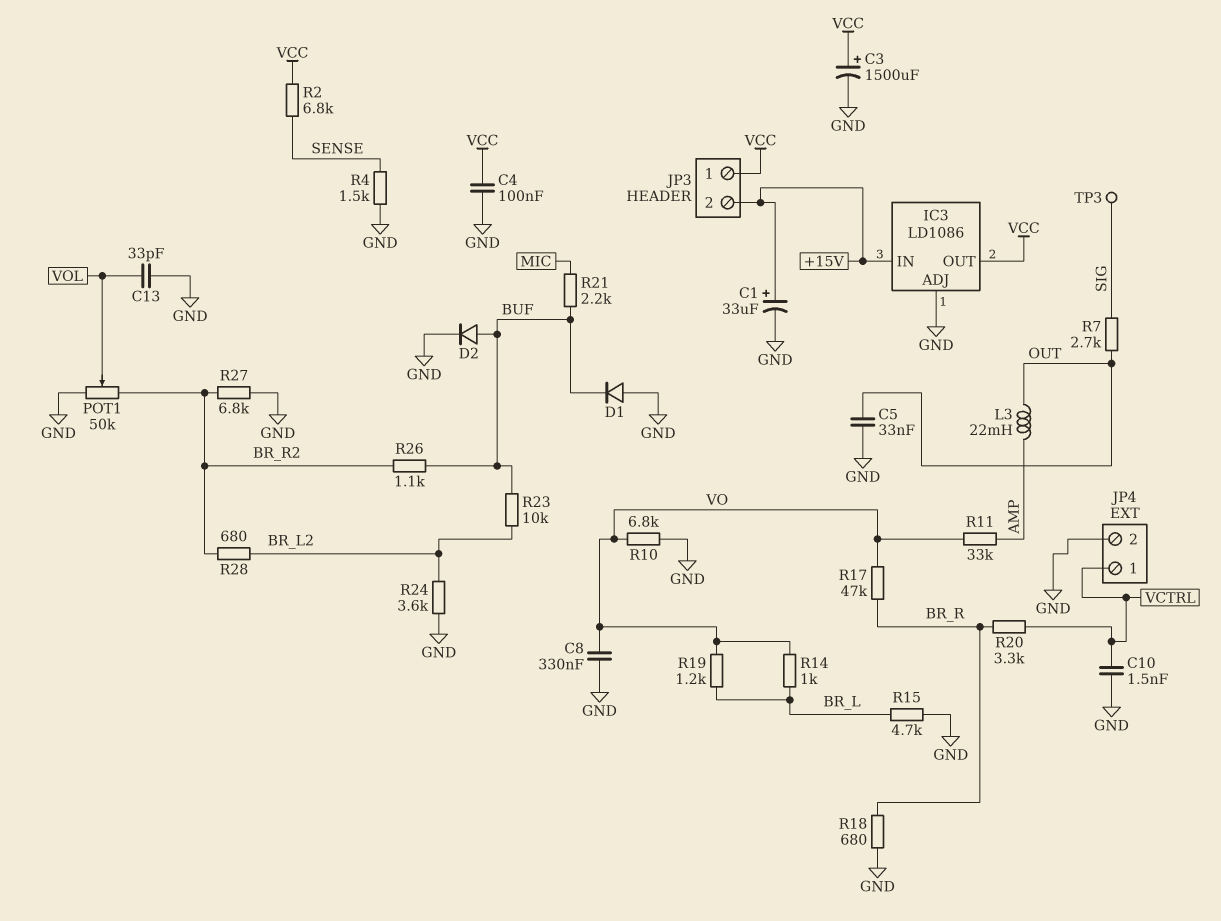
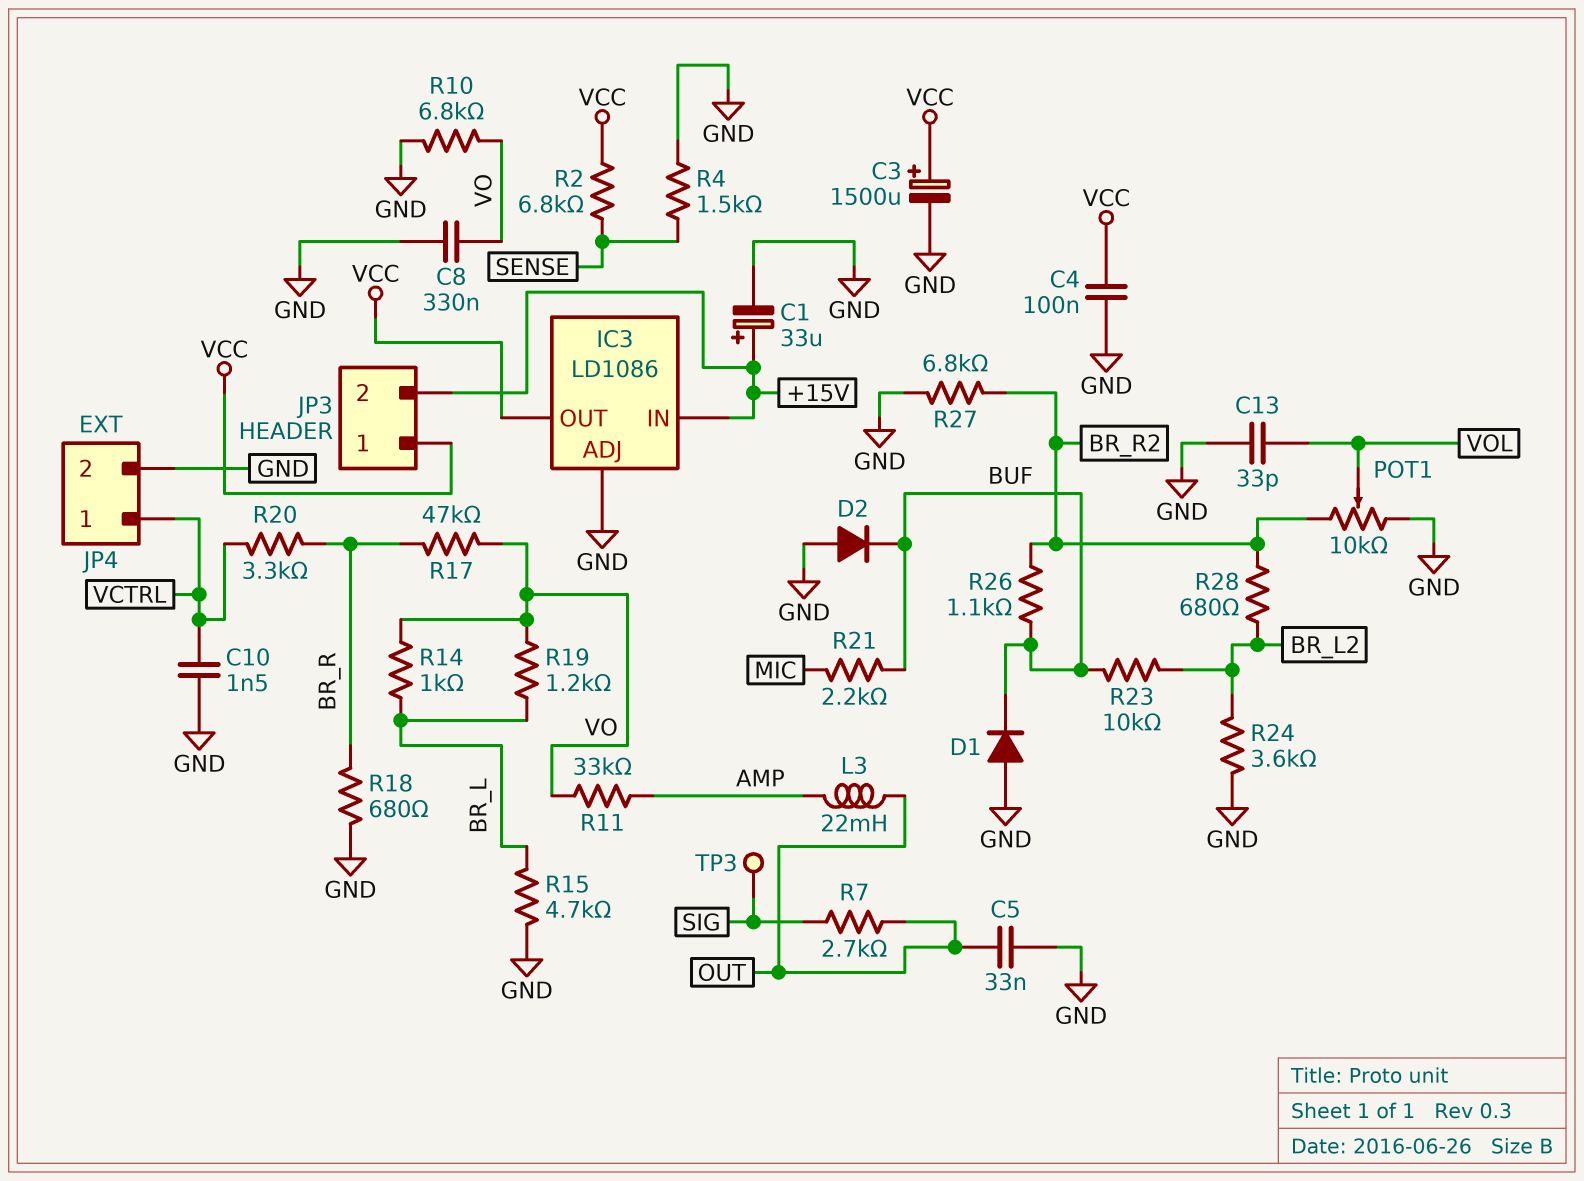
D2: diode (A BUF, K GND) -> diode (A GND, K BUF)
POT1: 50k (BR_R2, GND, wiper VOL) -> 10k (BR_R2, GND, wiper VOL)

